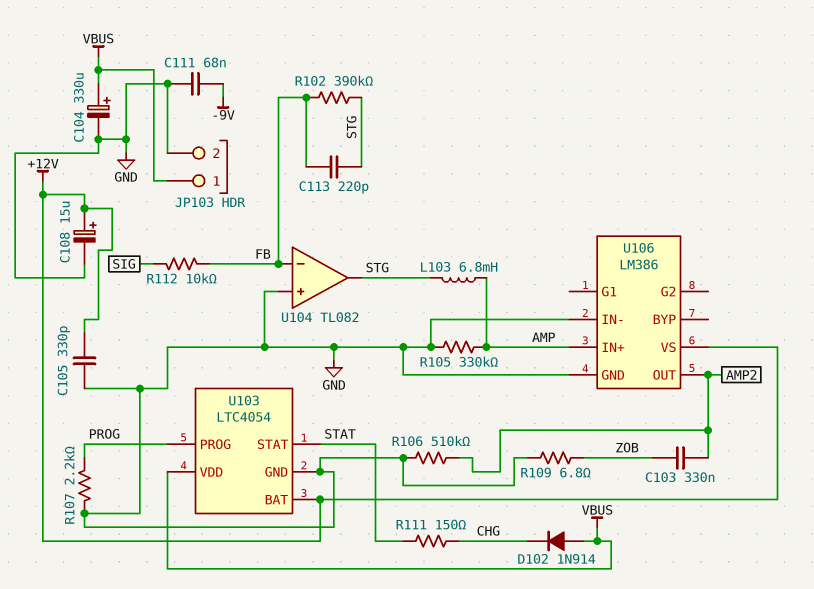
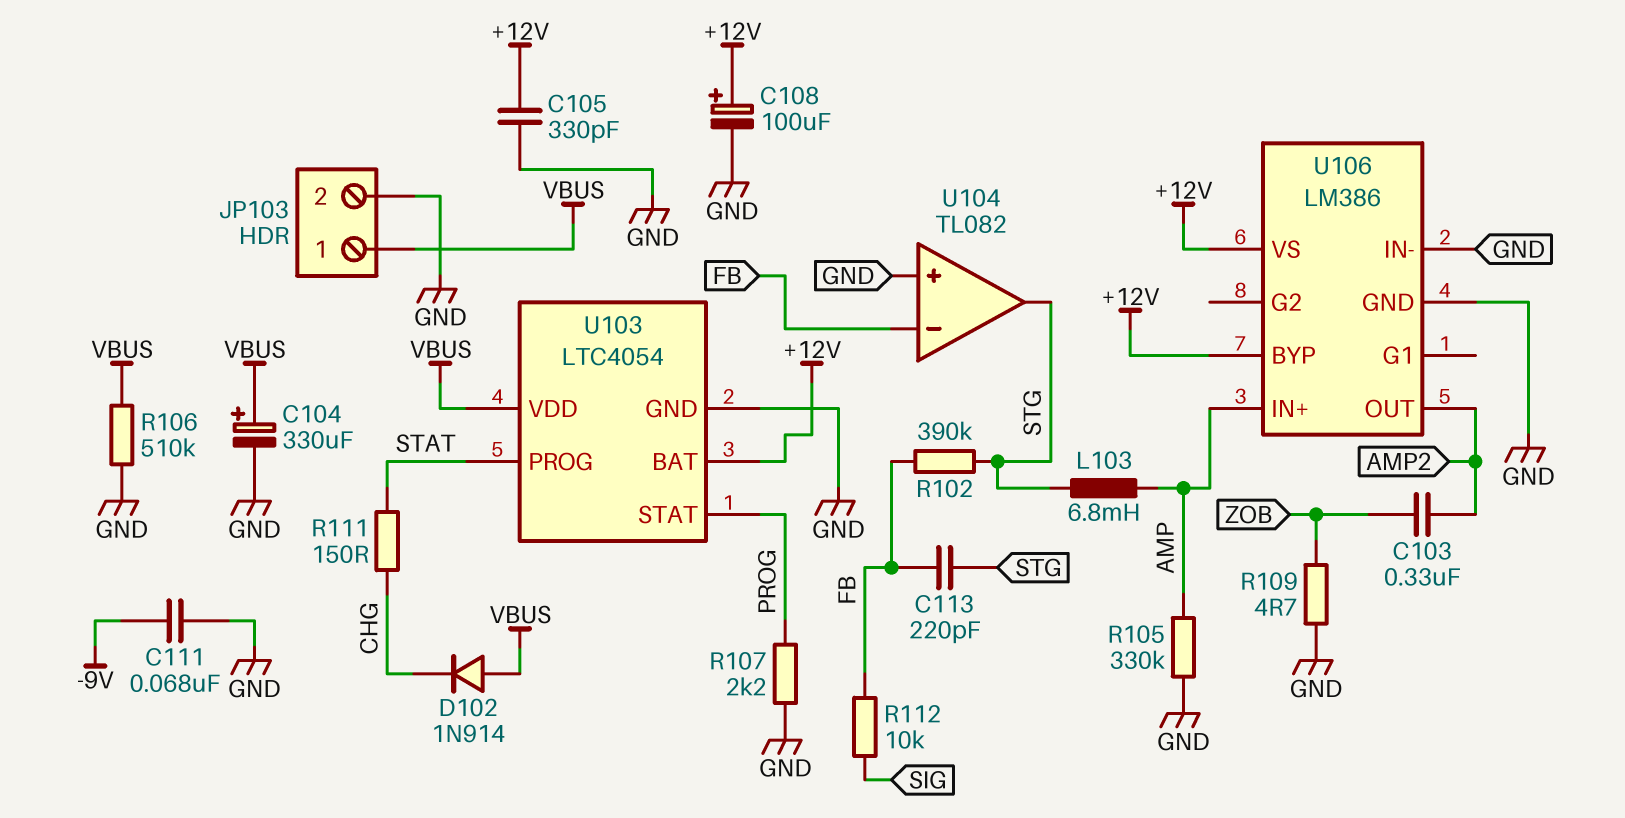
C108: 15uF (plus +12V, minus GND) -> 100uF (plus +12V, minus GND)
R106: 510k (AMP2, GND) -> 510k (GND, VBUS)
R109: 6.8 (GND, ZOB) -> 4.7 (GND, ZOB)
U103 pin PROG: PROG -> STAT
U103 pin STAT: STAT -> PROG
U106 pin BYP: none -> +12V

